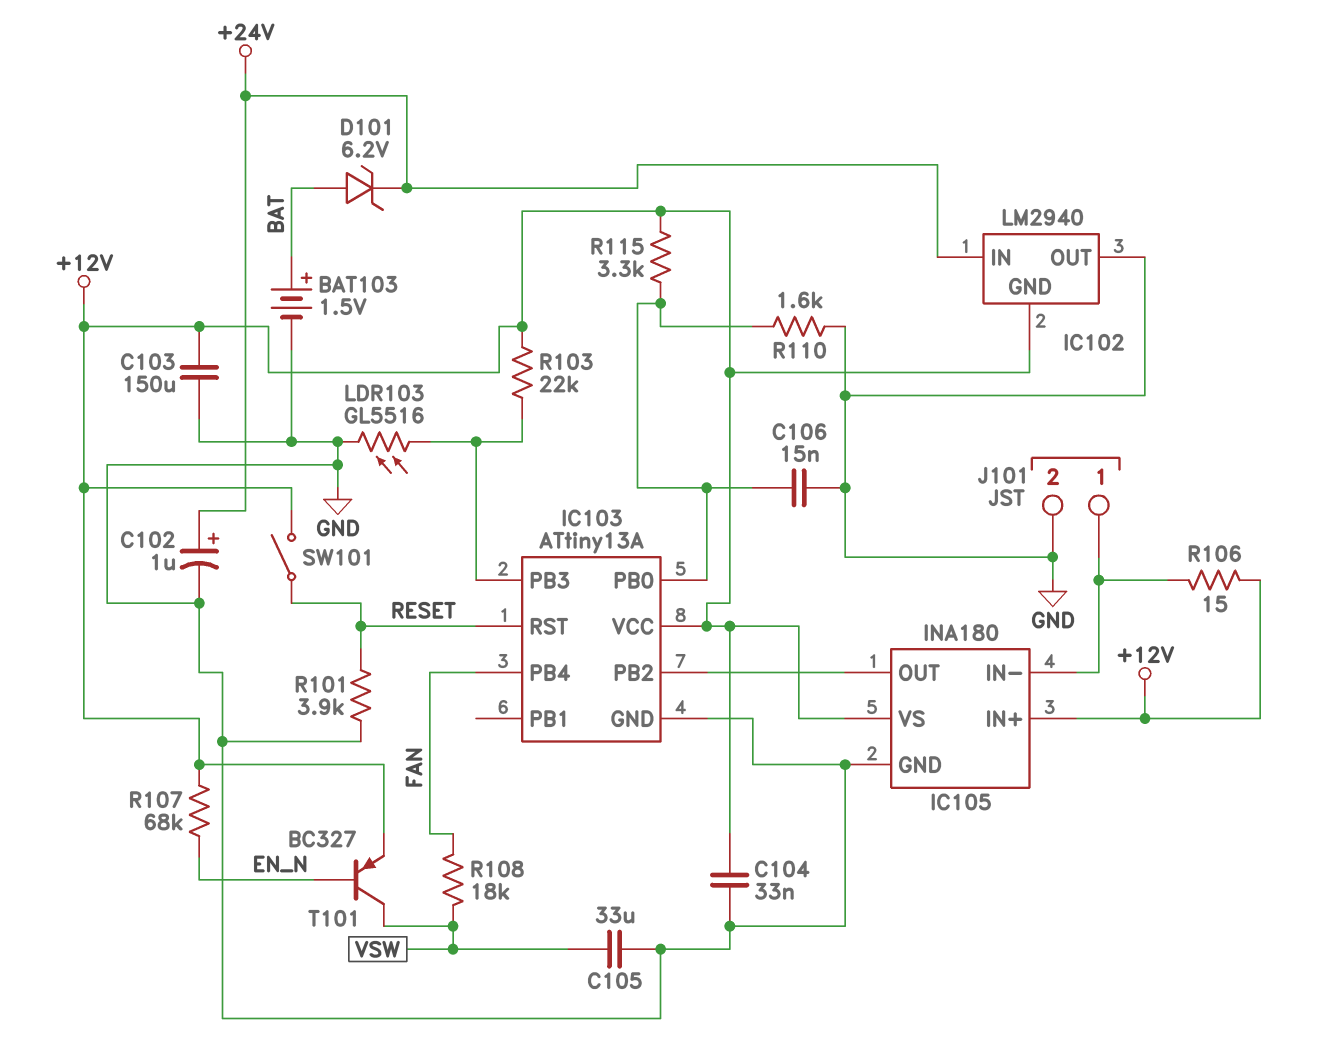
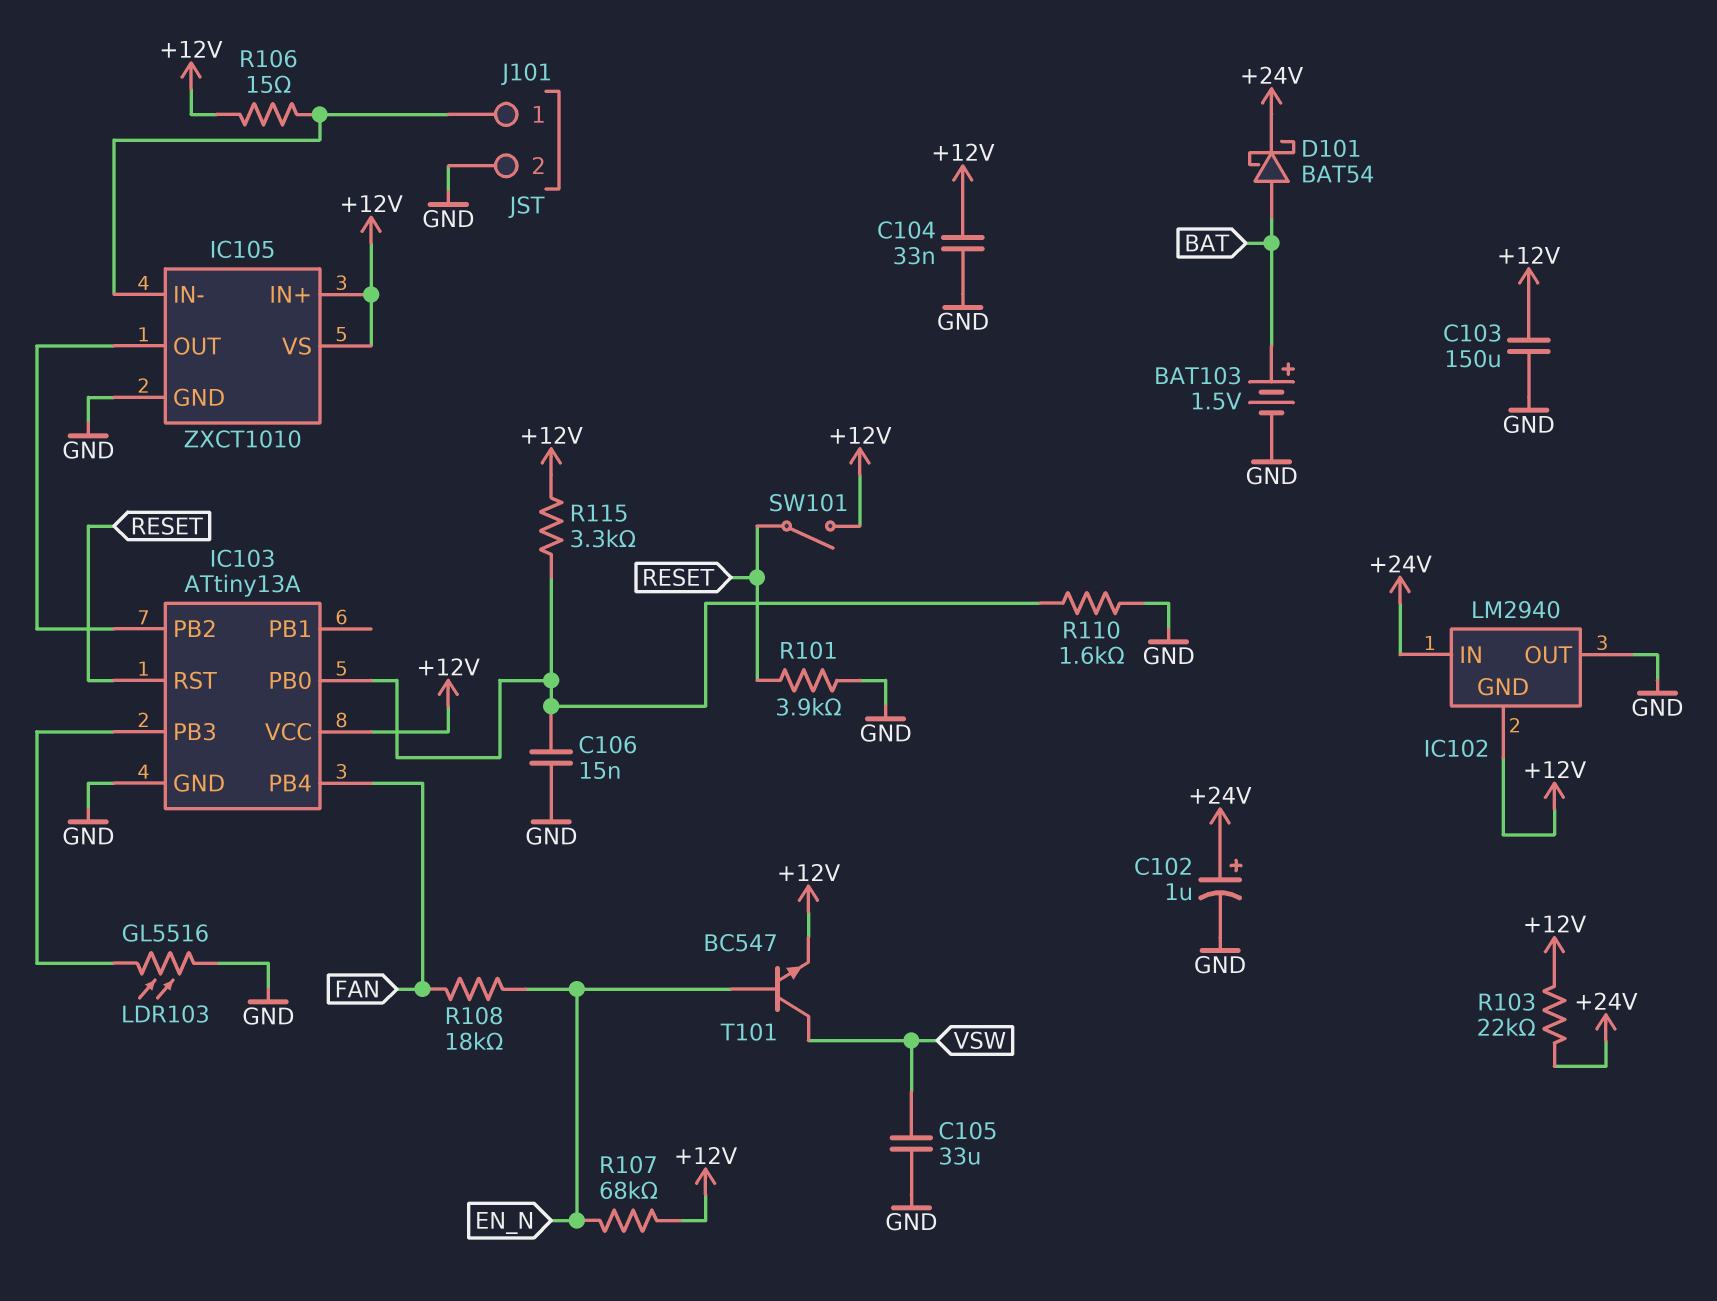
D101: zener 6.2V (A BAT, K +24V) -> schottky BAT54 (A BAT, K +24V)
IC105: INA180 -> ZXCT1010
R103: 22k (+12V, IC103/PB3) -> 22k (+12V, +24V)
R108: 18k (FAN, VSW) -> 18k (EN_N, FAN)
T101: PNP BC327 (B EN_N, C VSW, E +12V) -> NPN BC547 (B EN_N, C VSW, E +12V)

